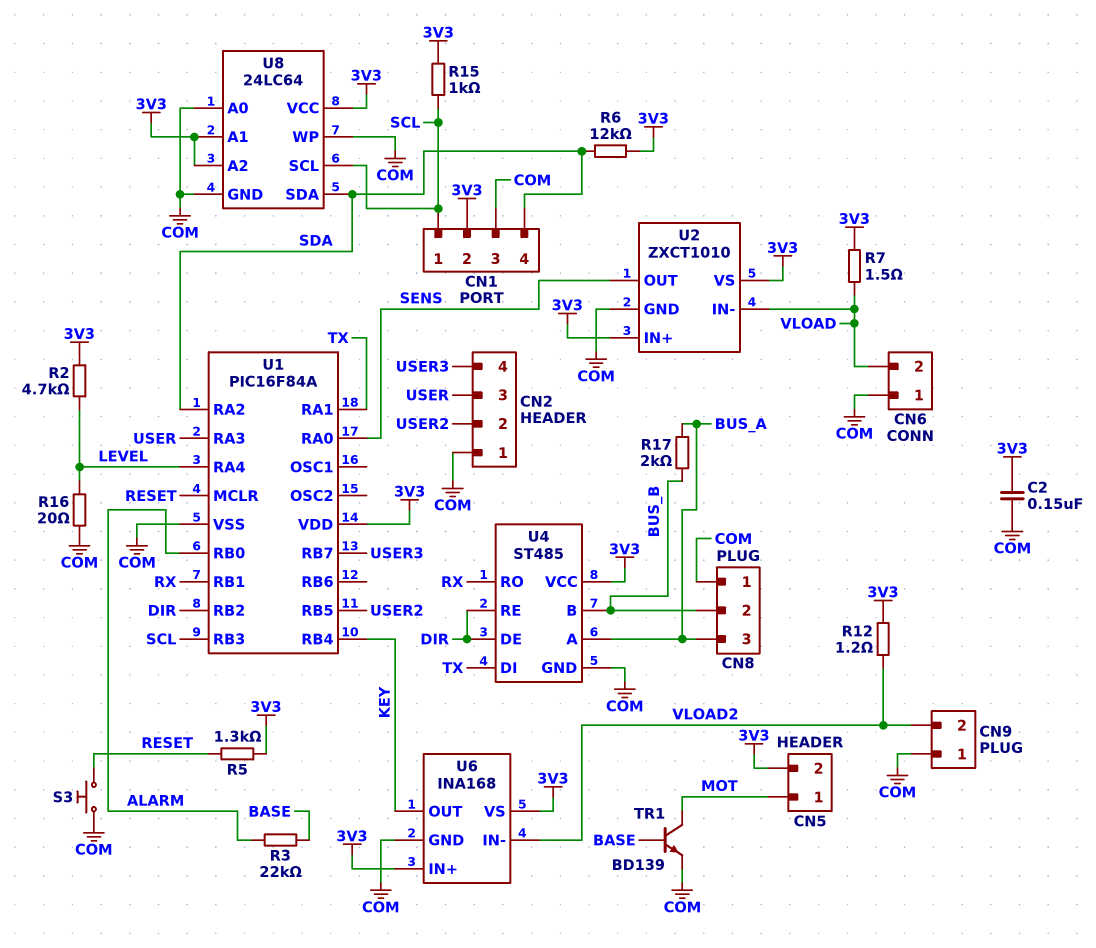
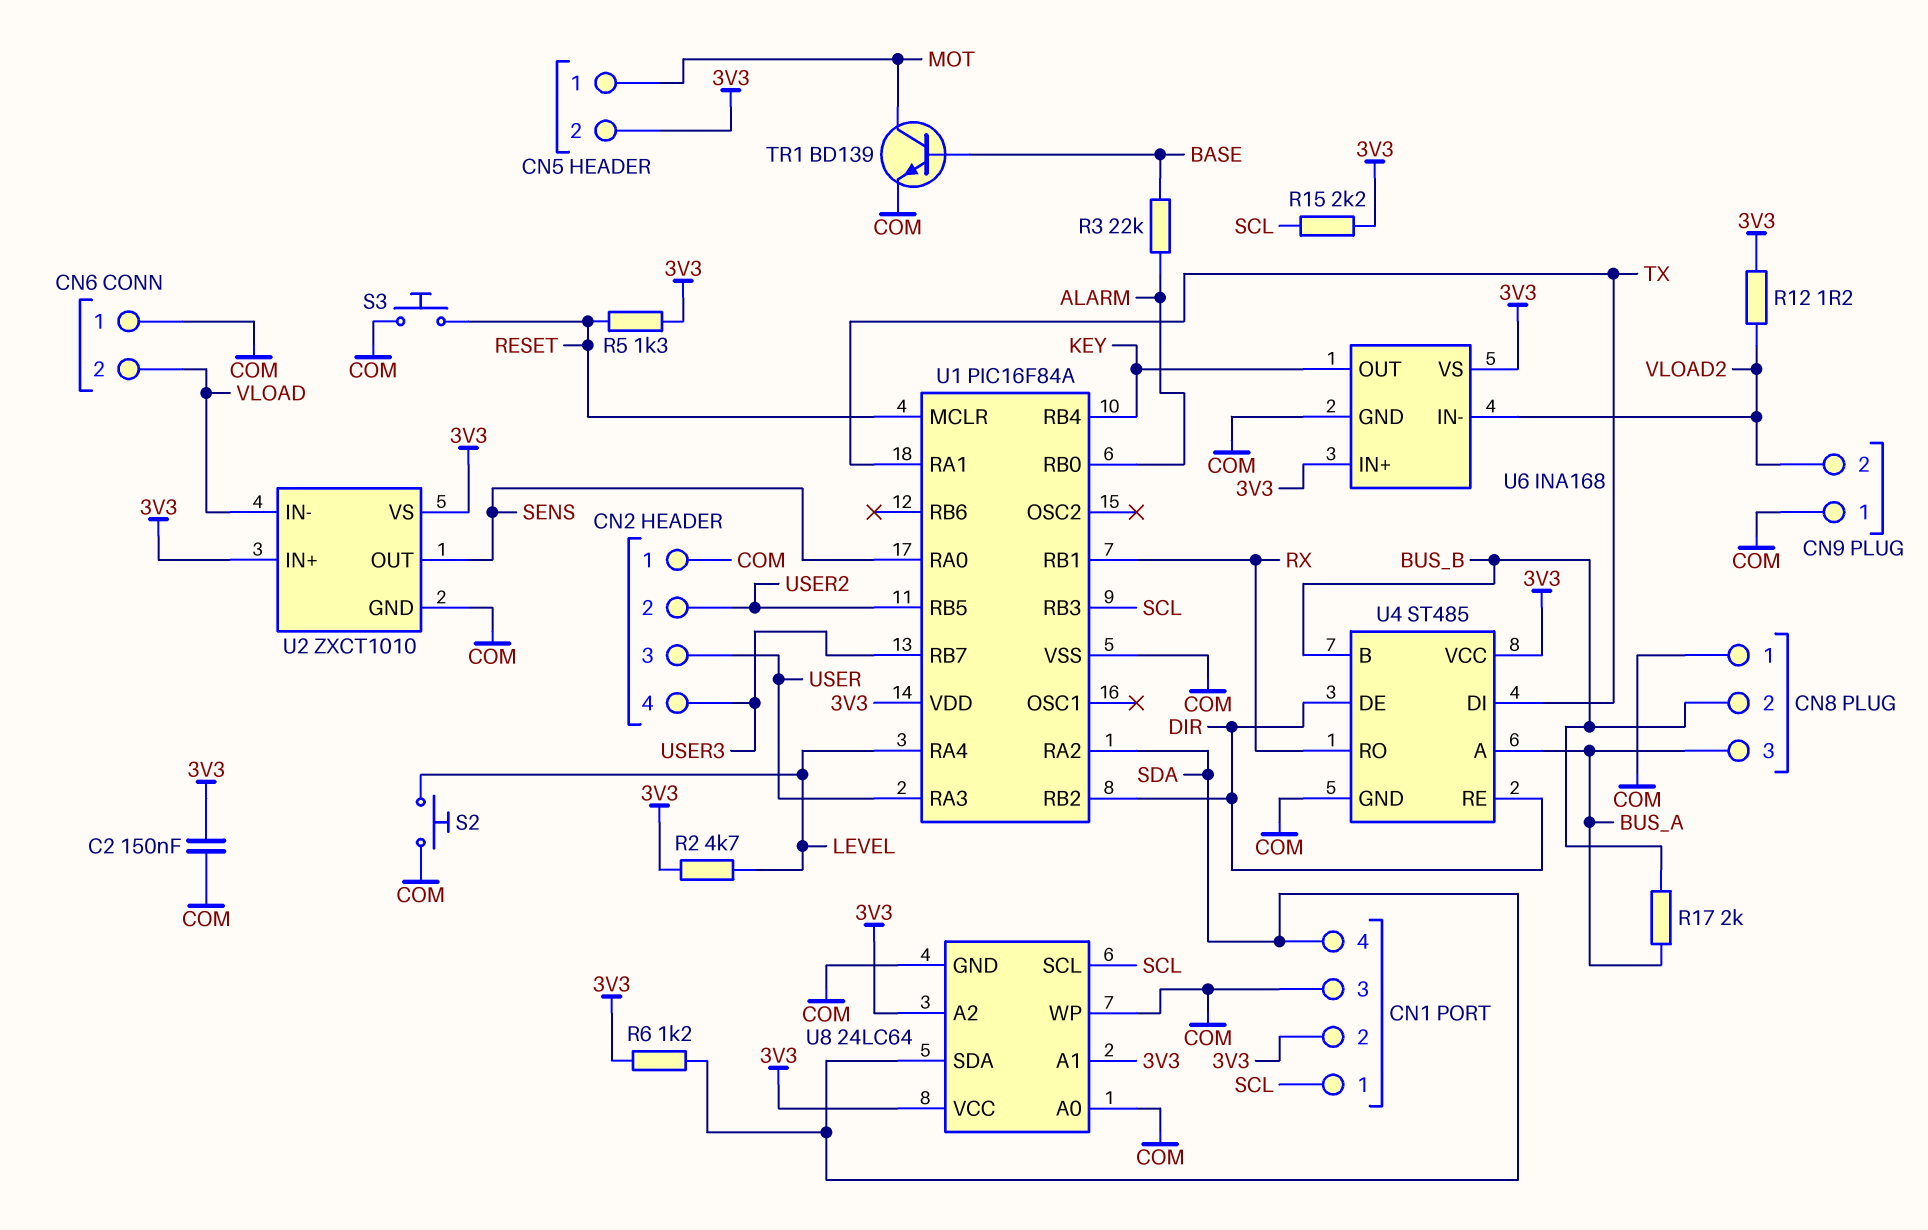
R6: 12k (3V3, SDA) -> 1.2k (3V3, SDA)
R7: 1.5 (3V3, VLOAD) -> none
R15: 1k (3V3, SCL) -> 2.2k (3V3, SCL)
R16: 20 (COM, LEVEL) -> none
S2: none -> button (COM, LEVEL)

